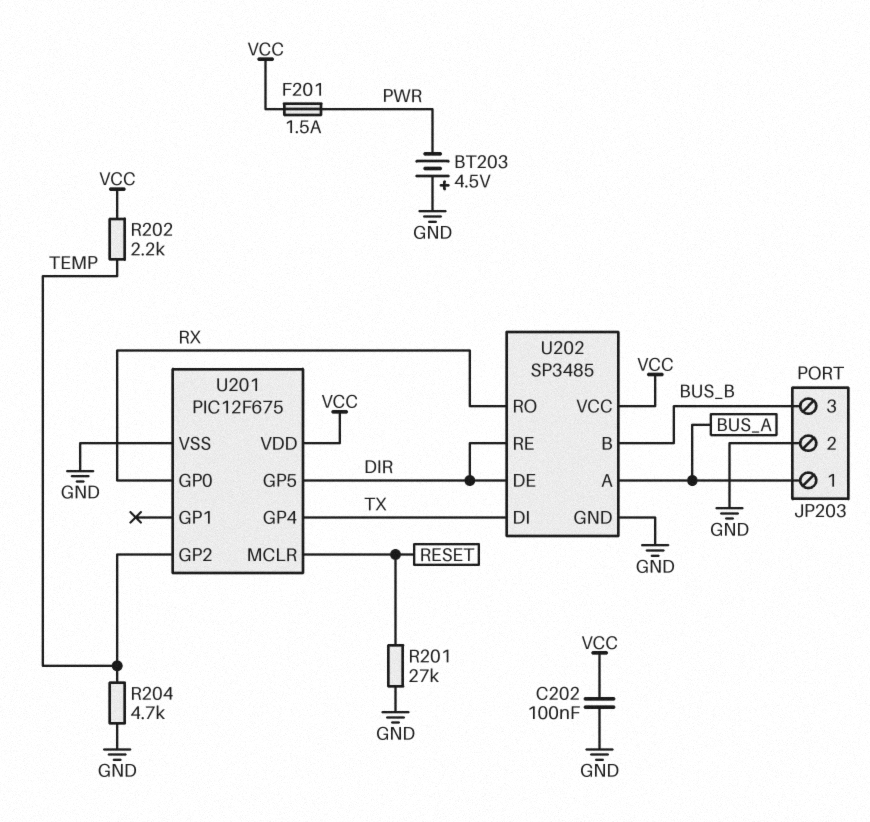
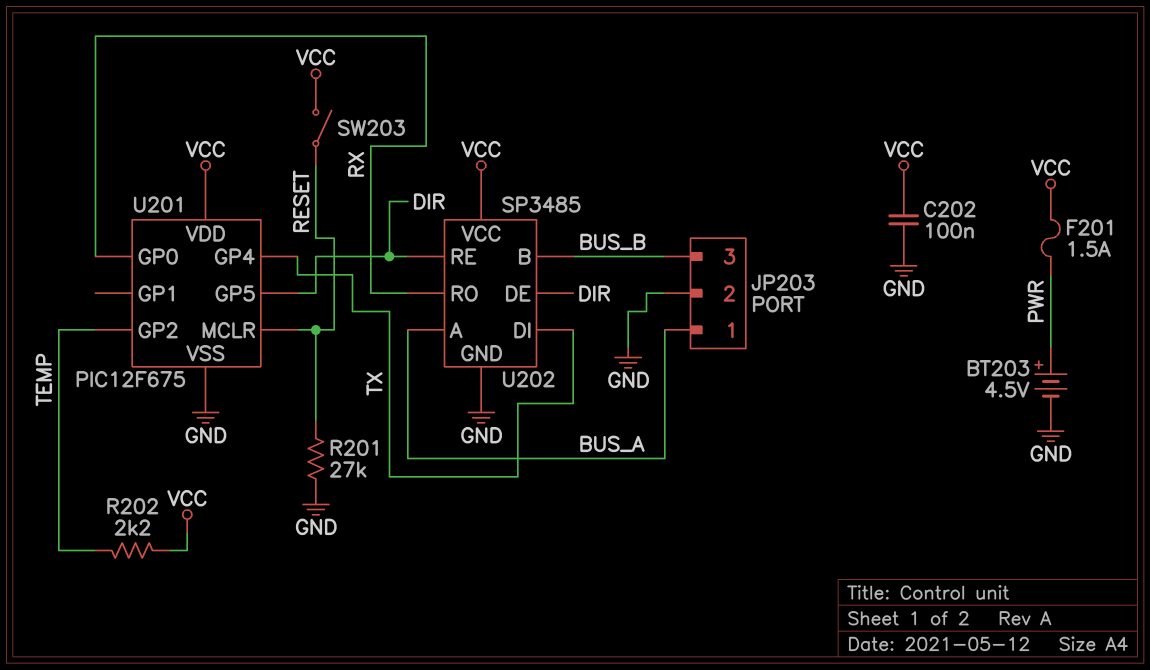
BT203: 4.5V (plus GND, minus PWR) -> 4.5V (plus PWR, minus GND)
R204: 4.7k (GND, TEMP) -> none
SW203: none -> switch (RESET, VCC)

